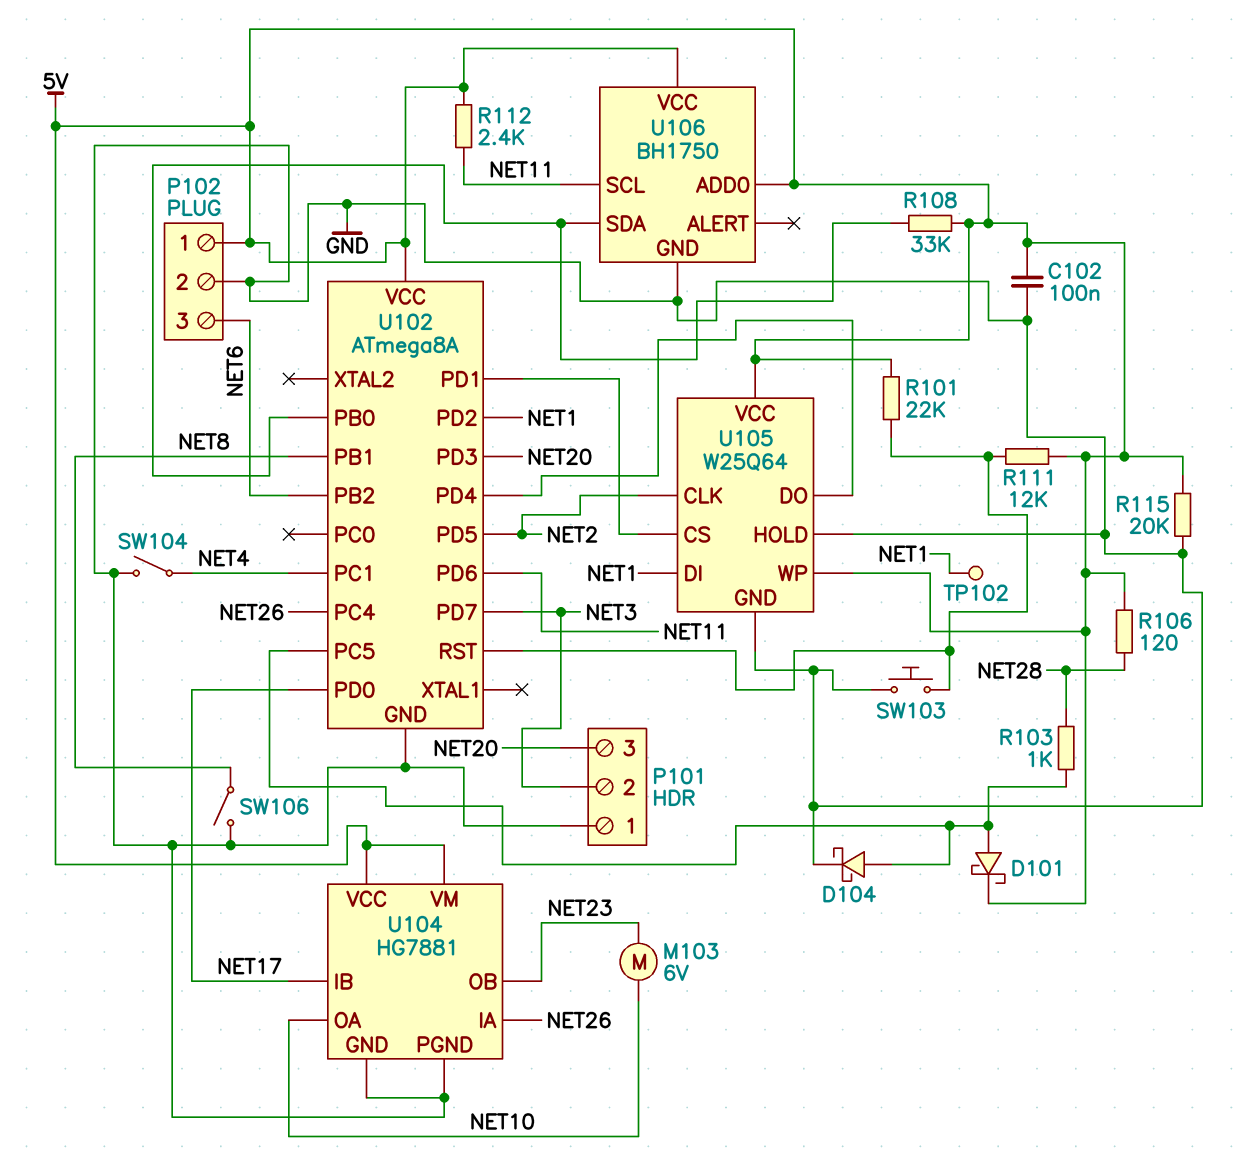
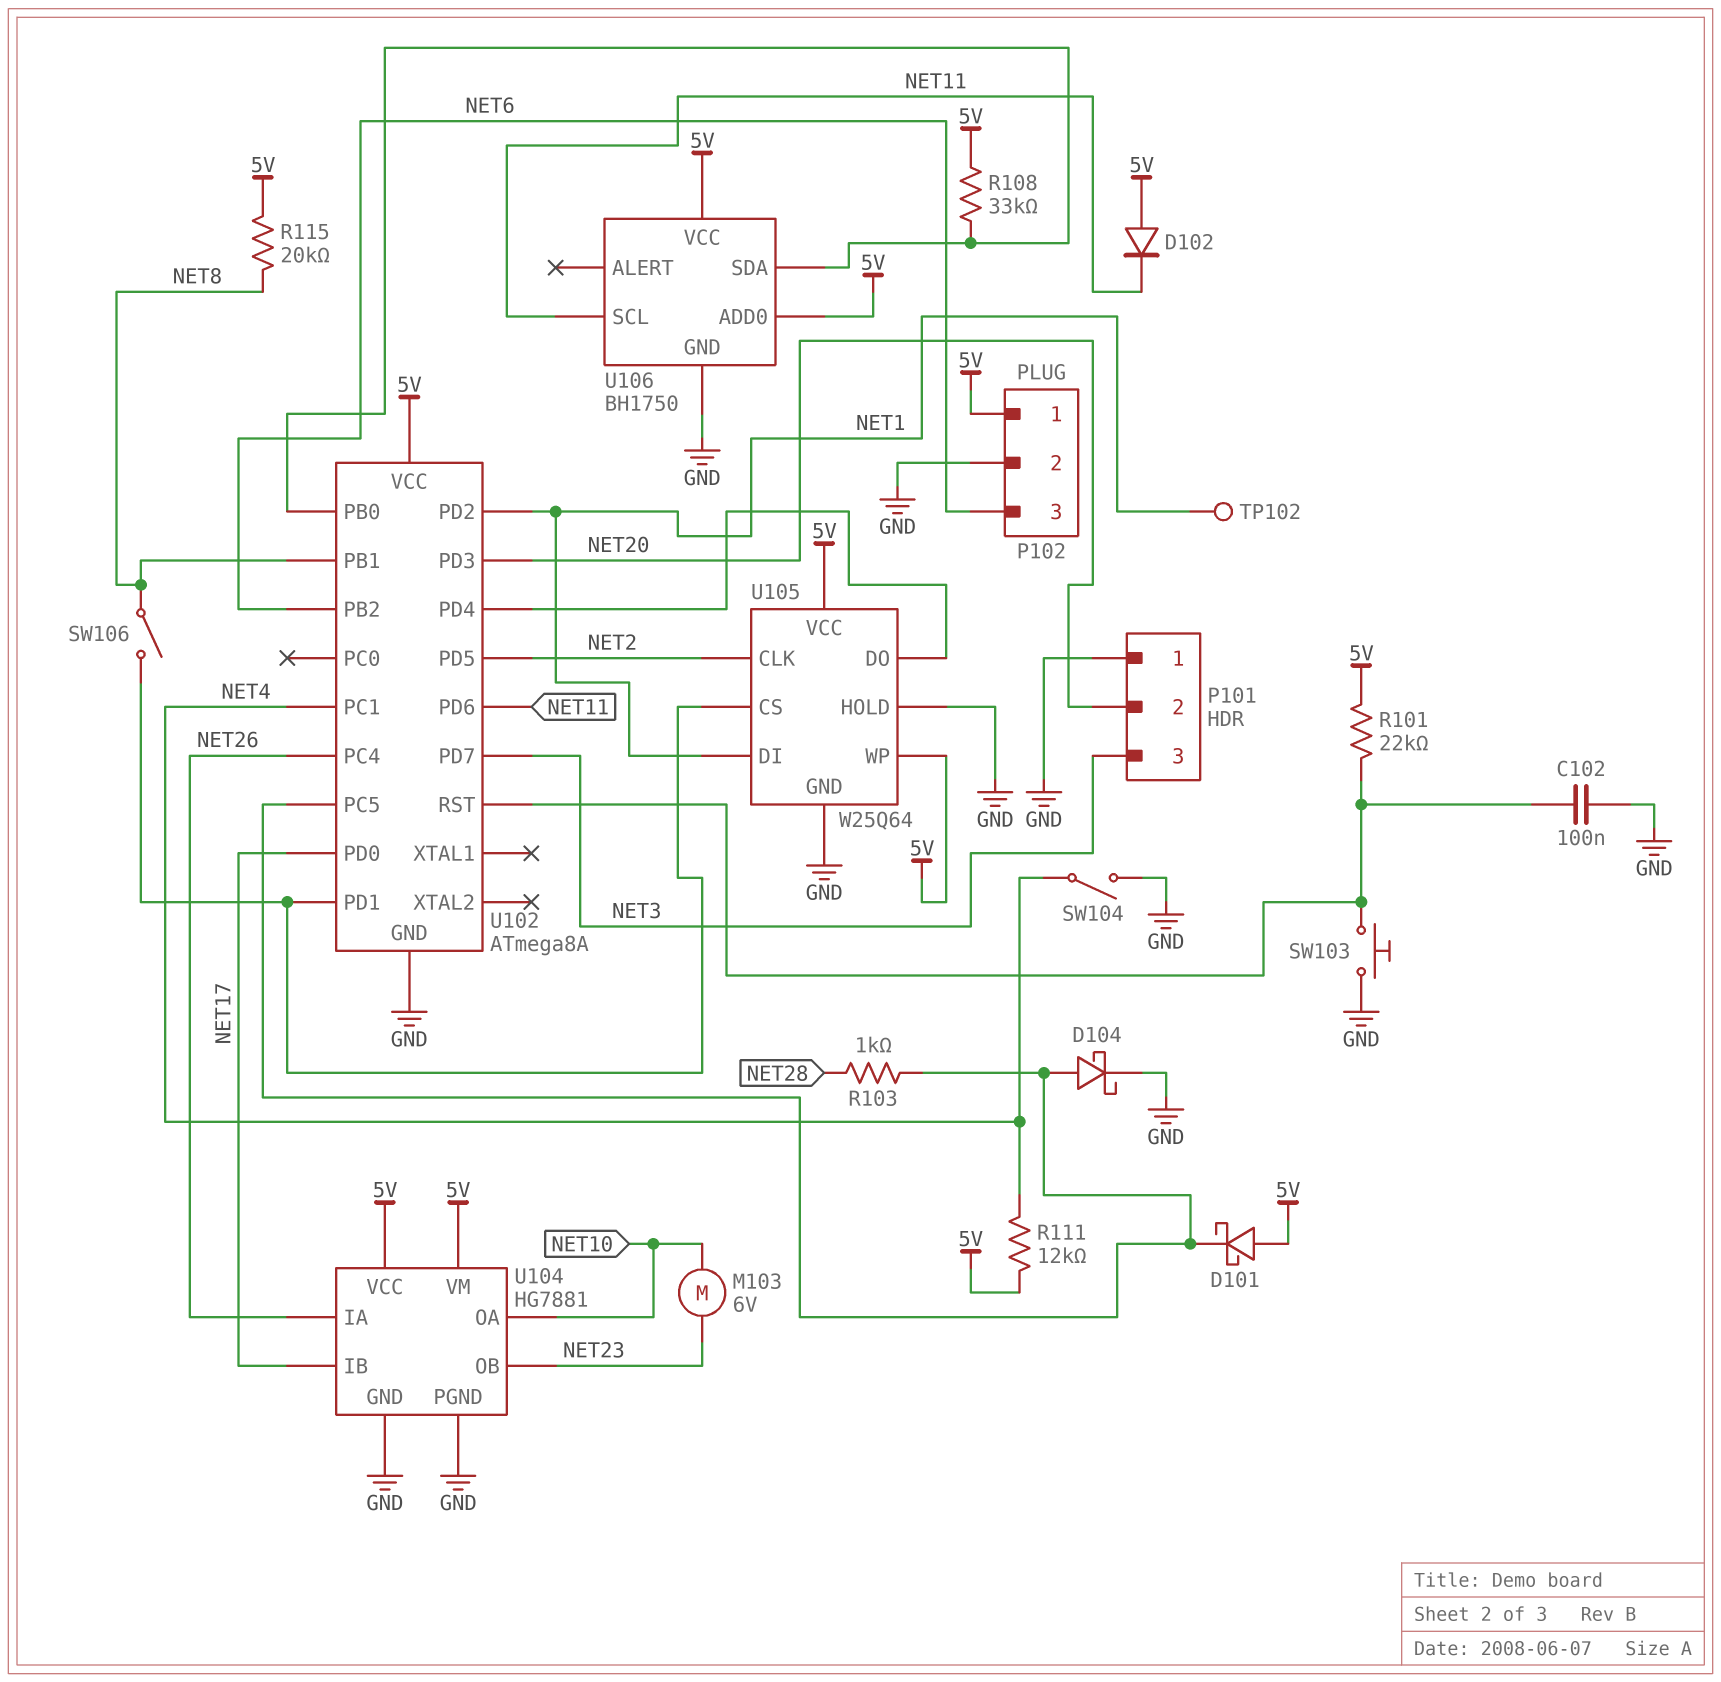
C102: 100nF (5V, GND) -> 100nF (GND, U102/RST)
D101: schottky (A U102/PC5, K 5V) -> schottky (A 5V, K U102/PC5)
D102: none -> diode (A 5V, K NET11)
P101 pin 2: NET3 -> NET20
P101 pin 3: NET20 -> NET3
R106: 120 (5V, NET28) -> none
R111: 12k (5V, U102/RST) -> 12k (5V, NET4)
R112: 2.4k (5V, NET11) -> none
R115: 20k (5V, GND) -> 20k (5V, NET8)
SW106: switch (GND, NET8) -> switch (NET8, U102/PD1)

